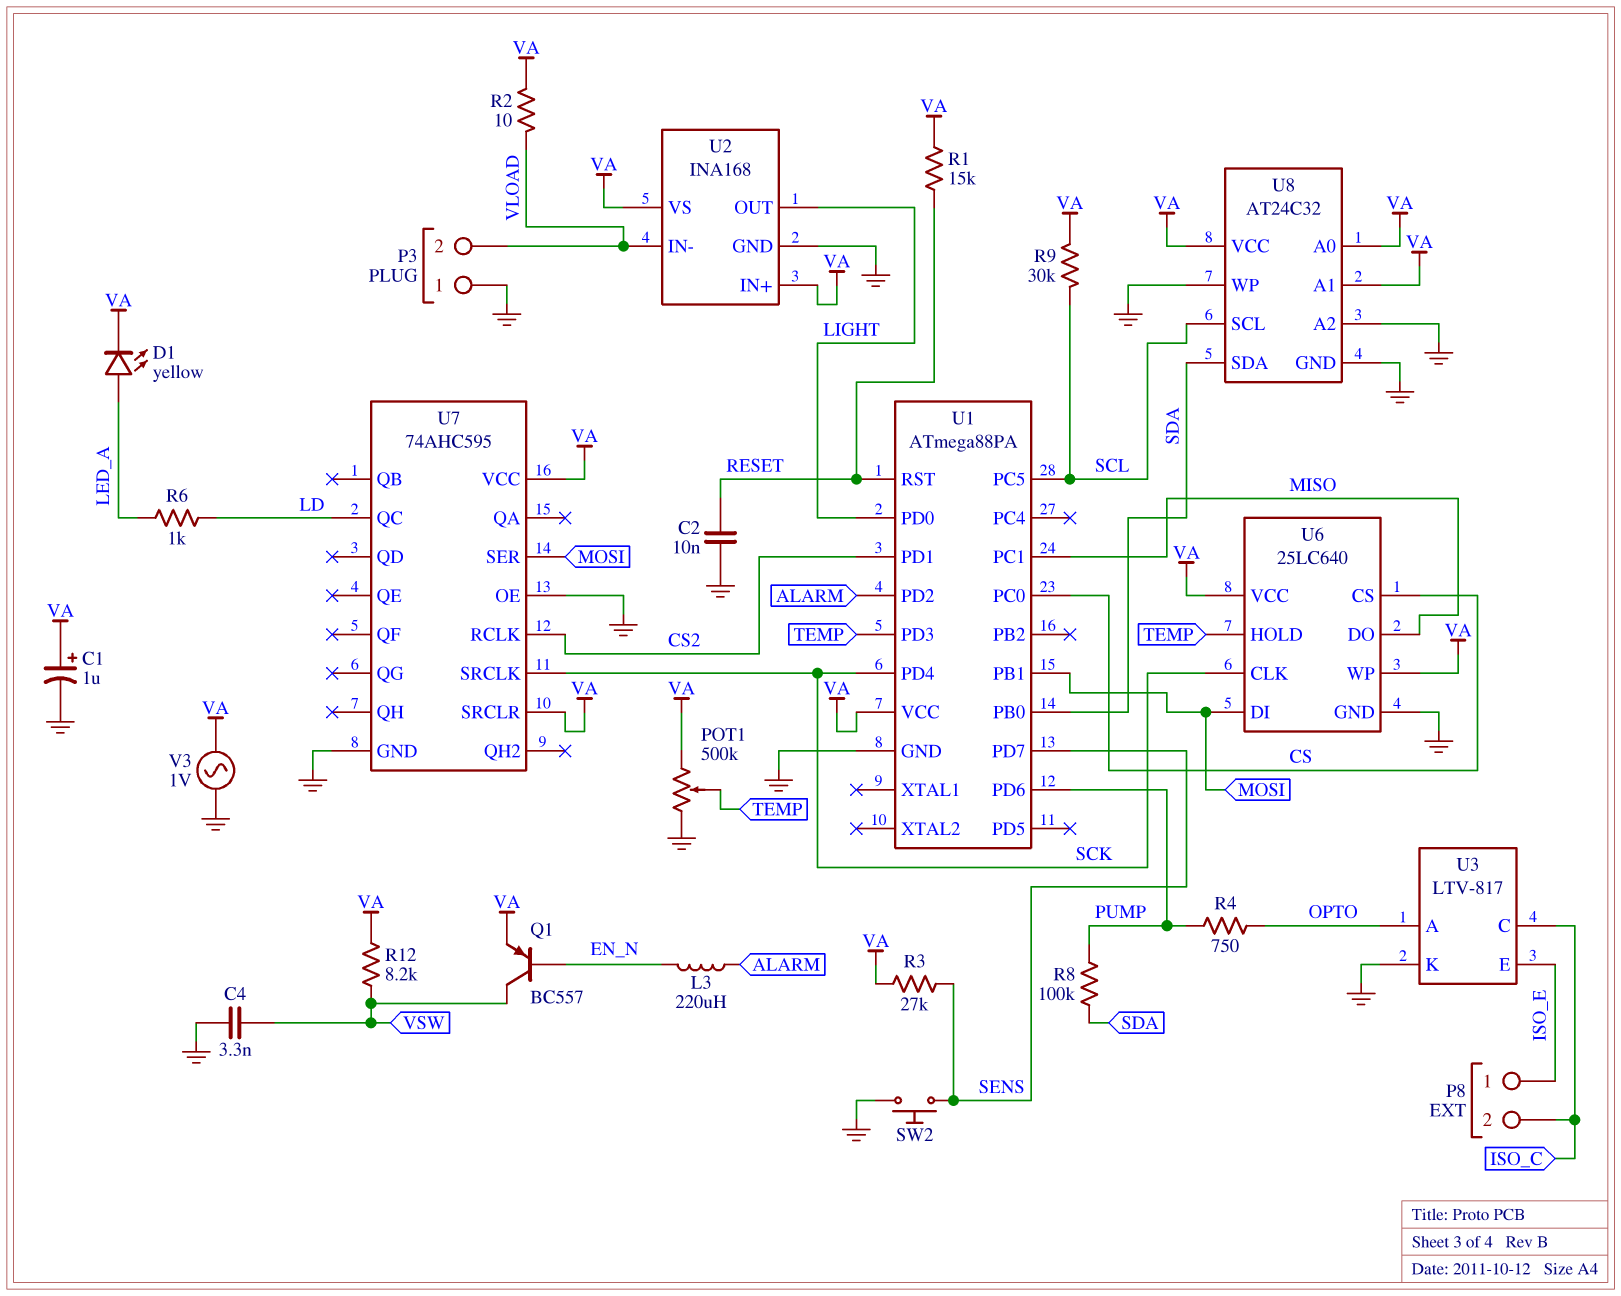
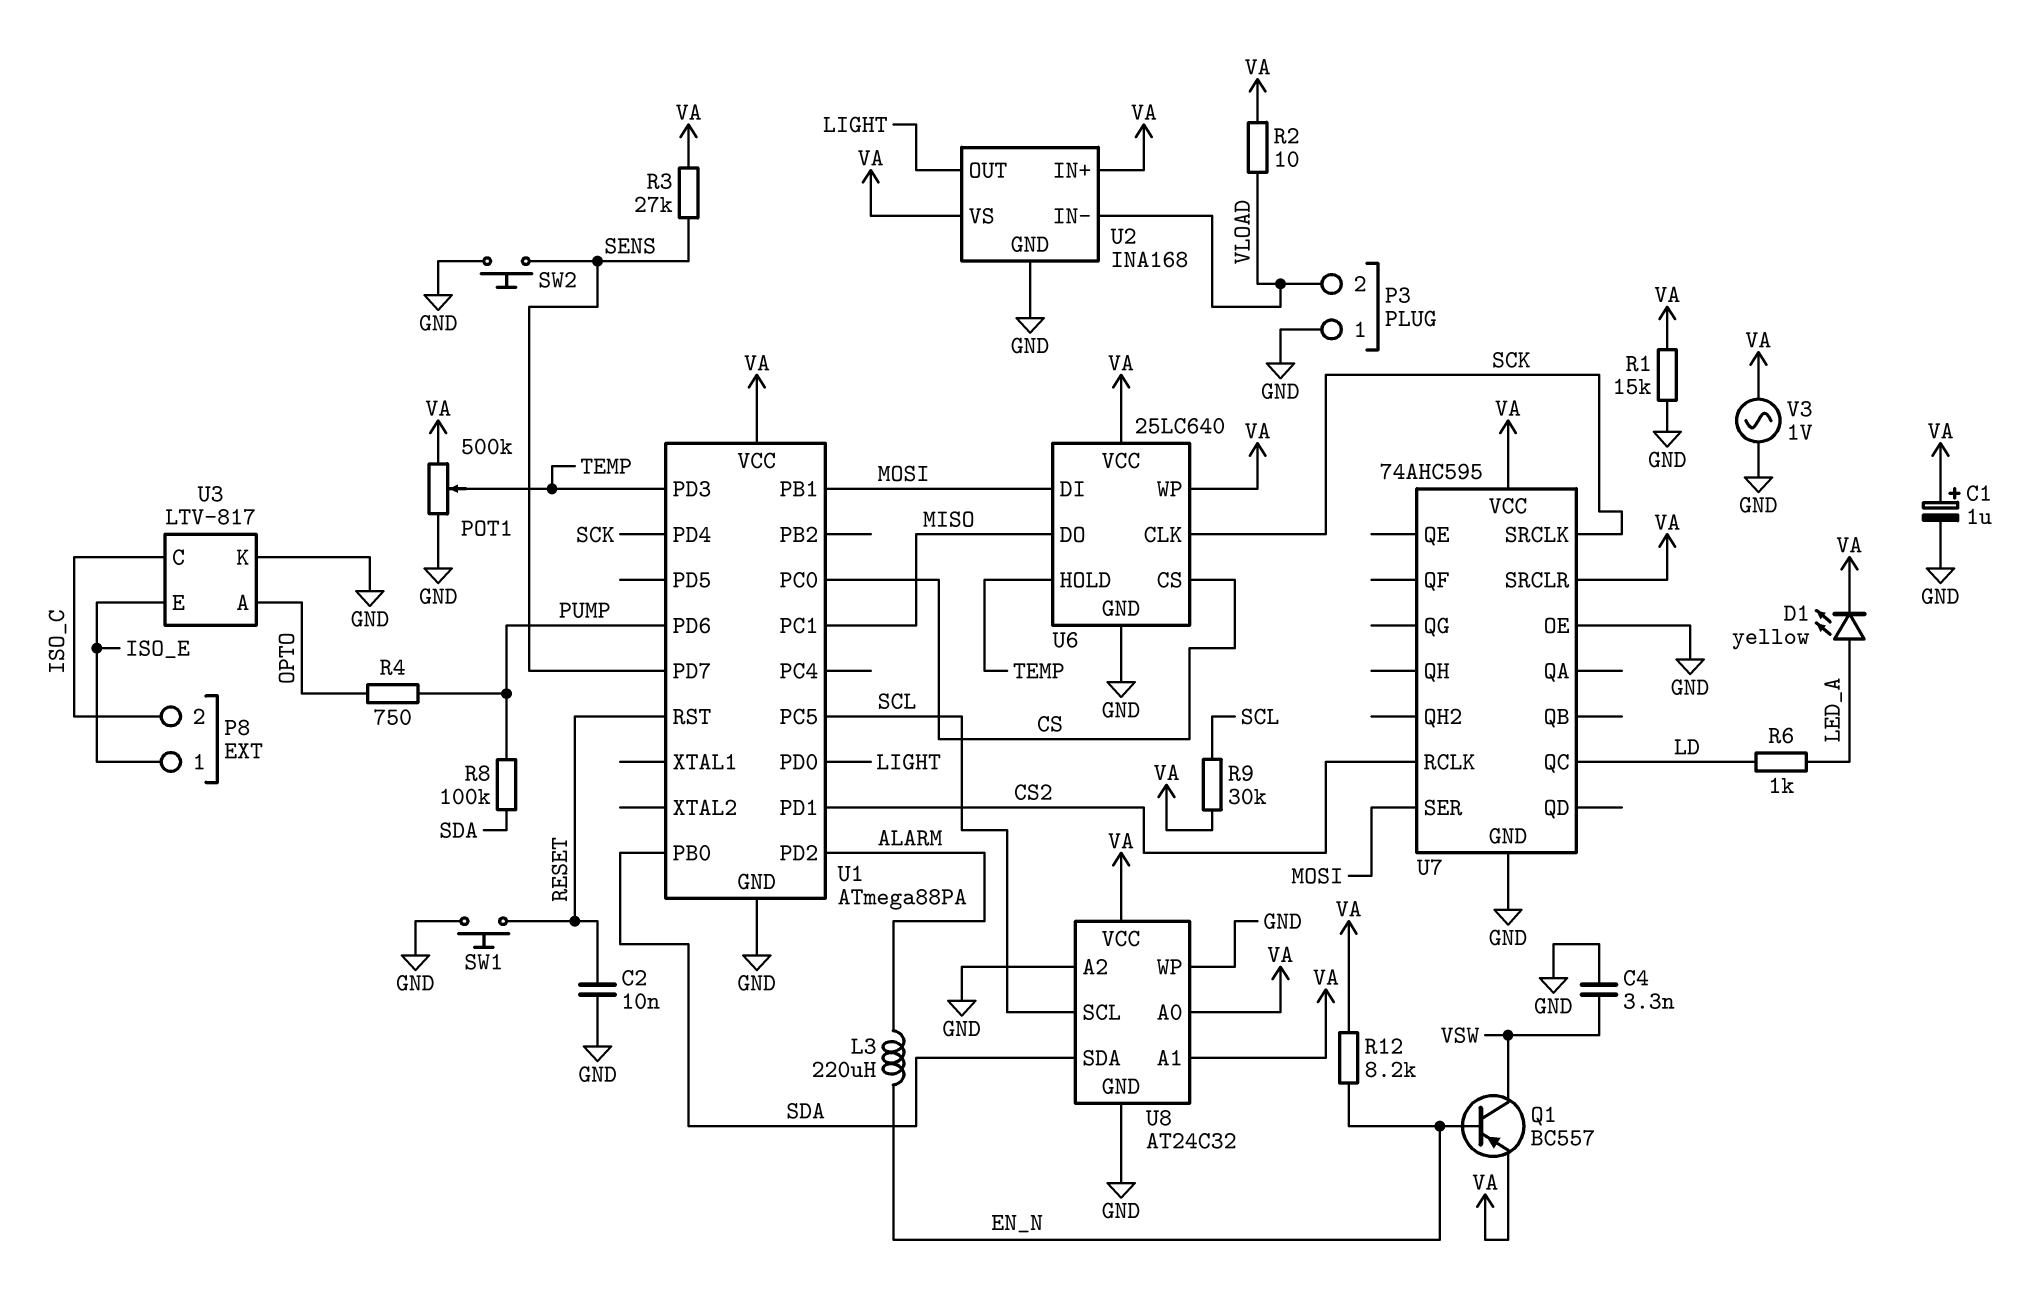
R1: 15k (RESET, VA) -> 15k (GND, VA)
R12: 8.2k (VA, VSW) -> 8.2k (EN_N, VA)
SW1: none -> button (GND, RESET)

